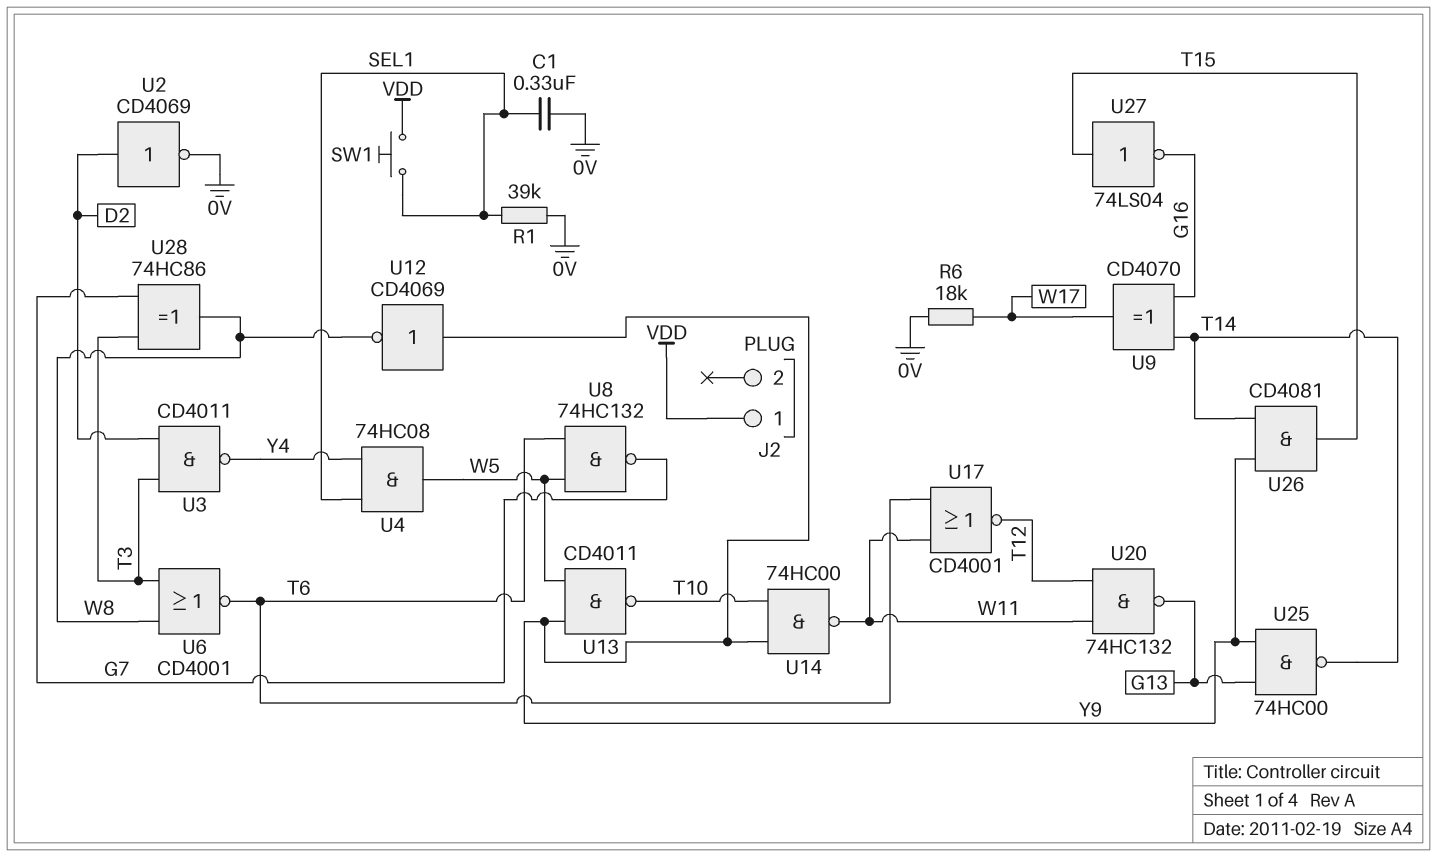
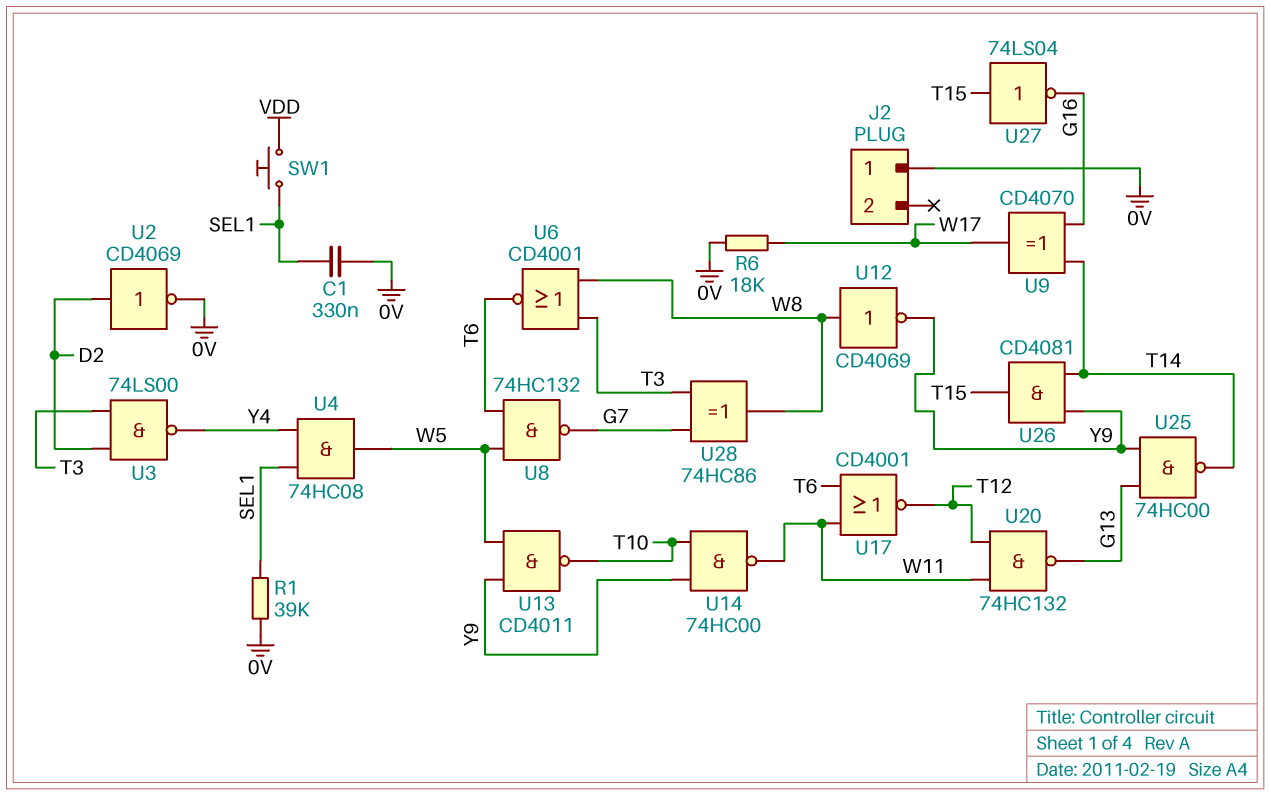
J2 pin 1: VDD -> 0V
U3: NAND CD4011 (in D2, in T3, out Y4) -> NAND 74LS00 (in D2, in T3, out Y4)
U12: NOT CD4069 (in Y9, out W8) -> NOT CD4069 (in W8, out Y9)

